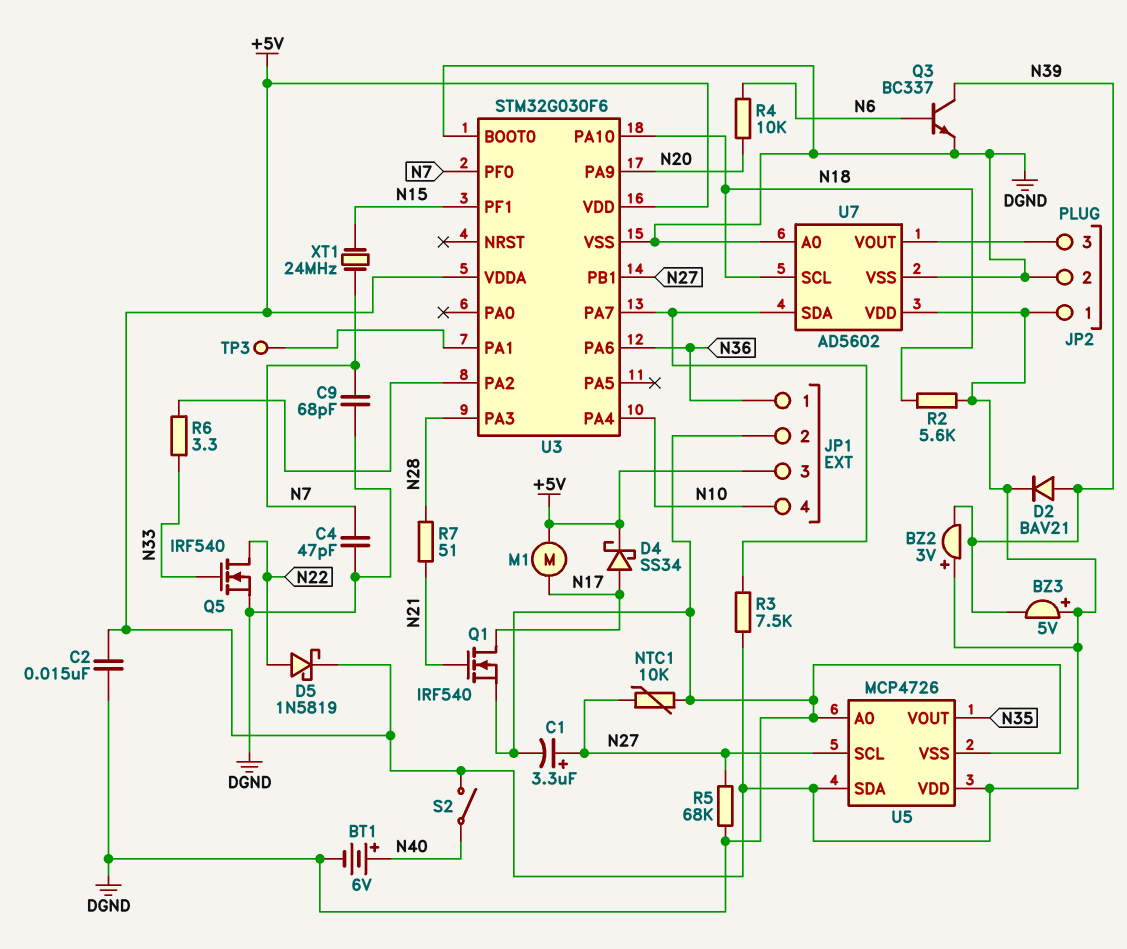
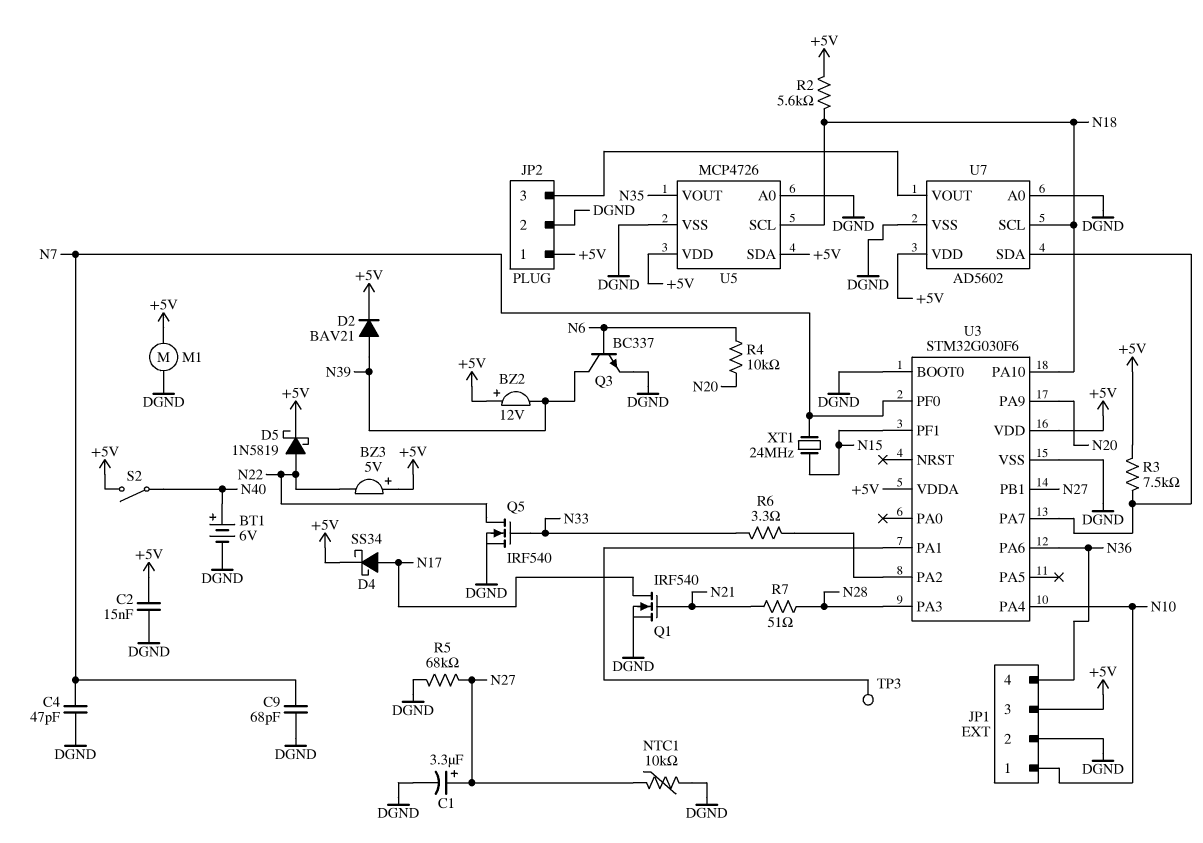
BZ2: buzzer 3V (plus +5V, minus N39) -> buzzer 12V (plus +5V, minus N39)
BZ3: buzzer 5V (plus +5V, minus N39) -> buzzer 5V (plus +5V, minus N22)
JP1 pin 1: N36 -> N10
JP1 pin 4: N10 -> N36
M1: motor (+5V, N17) -> motor (+5V, DGND)
U5 pin SCL: N27 -> N18

